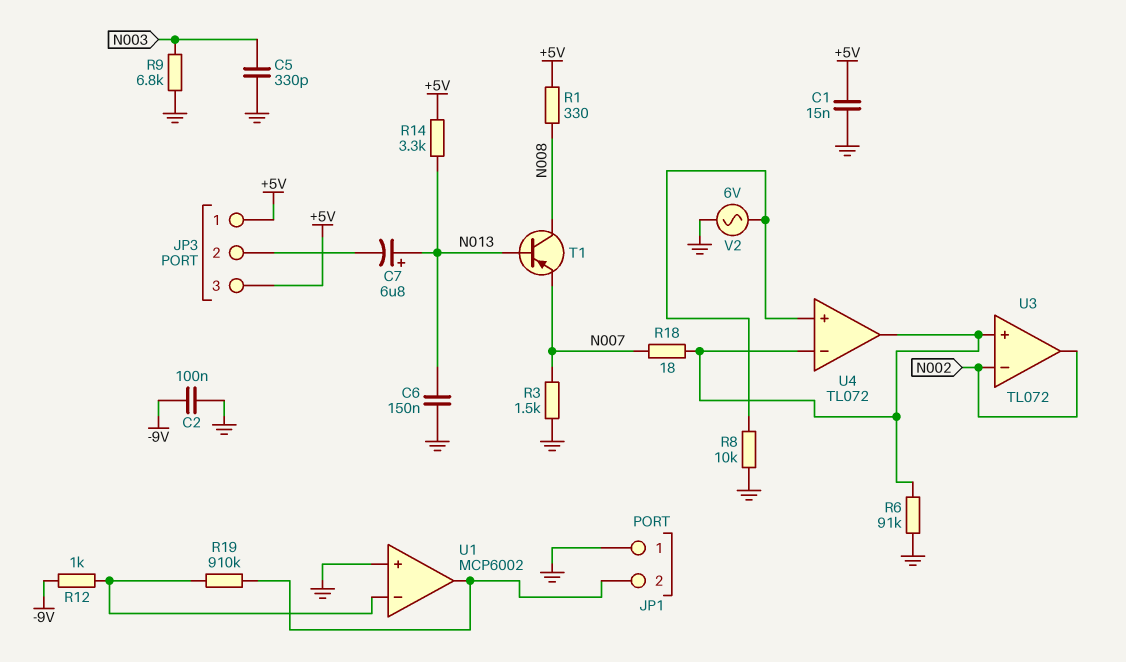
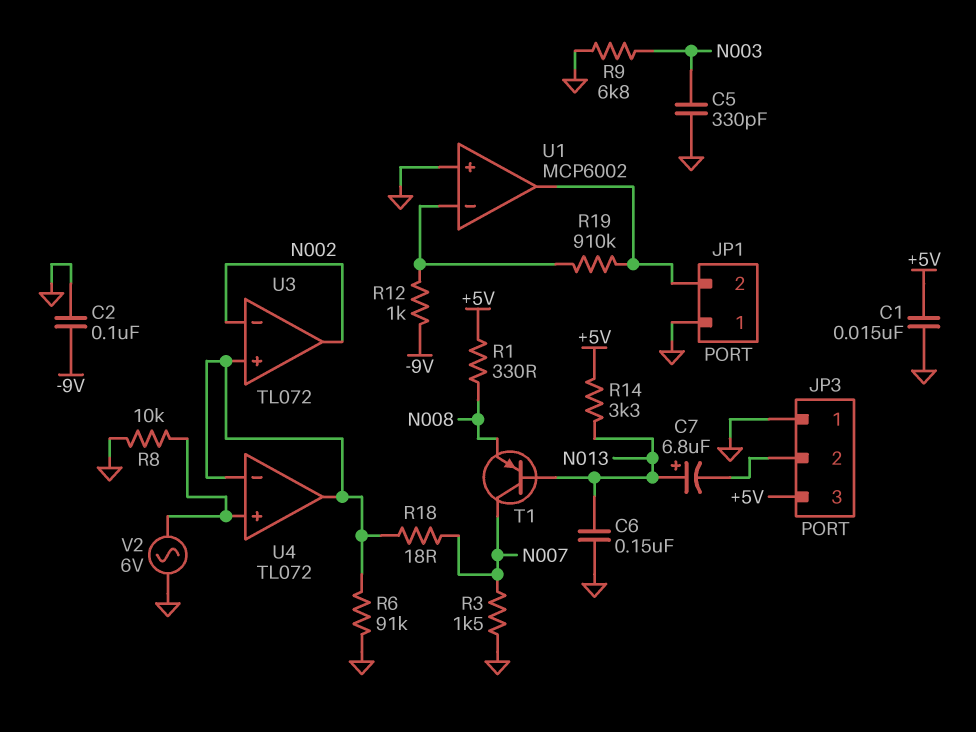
JP3 pin 1: +5V -> GND
T1: PNP (B N013, C N008, E N007) -> PNP (B N013, C N007, E N008)

